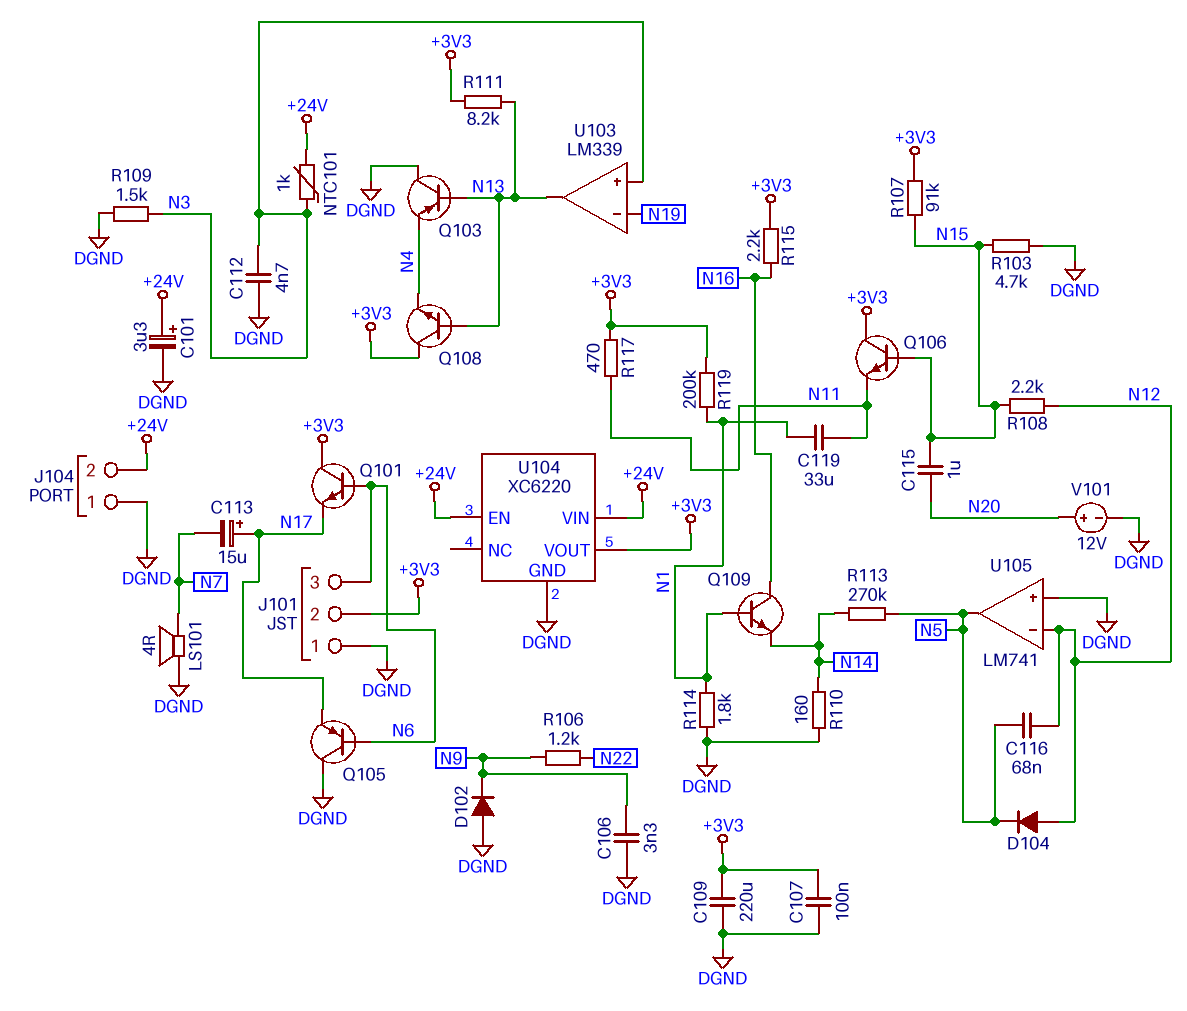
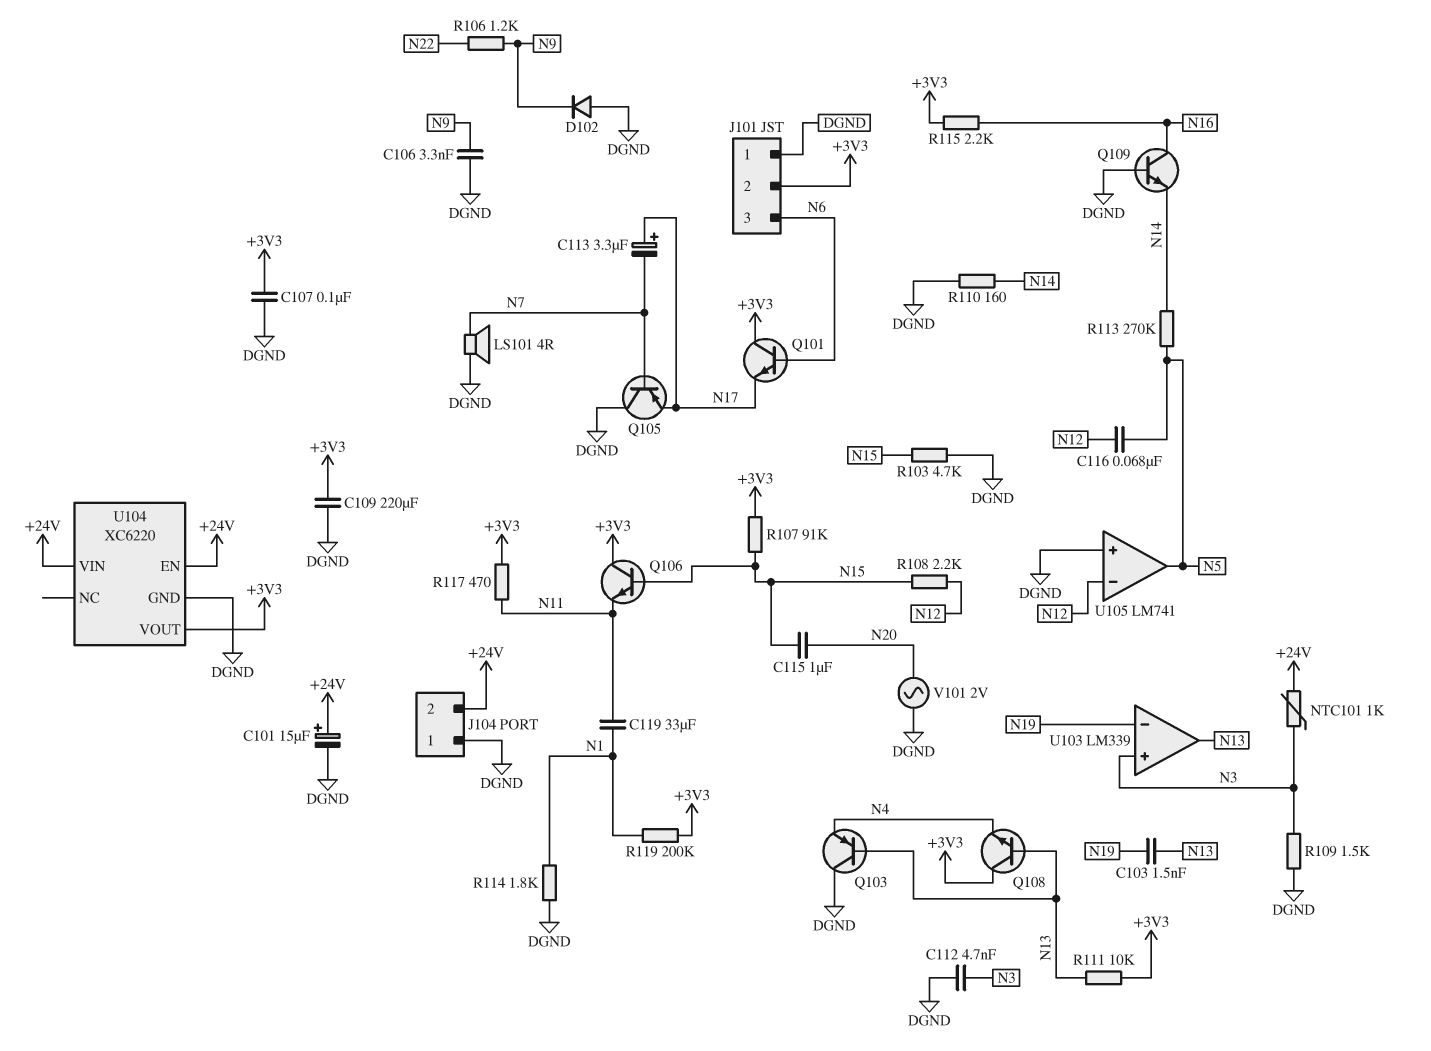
C101: 3.3uF (plus +24V, minus DGND) -> 15uF (plus +24V, minus DGND)
C103: none -> 1.5nF (N13, N19)
C113: 15uF (plus N17, minus N7) -> 3.3uF (plus N17, minus N7)
D104: diode (A N12, K N5) -> none
Q105: PNP (B N6, C DGND, E N17) -> PNP (B N7, C DGND, E N17)
Q109: NPN (B N1, C N16, E N14) -> NPN (B DGND, C N16, E N14)
R111: 8.2k (+3V3, N13) -> 10k (+3V3, N13)
V101: 12V (plus N20, minus DGND) -> AC 2V (DGND, N20)

